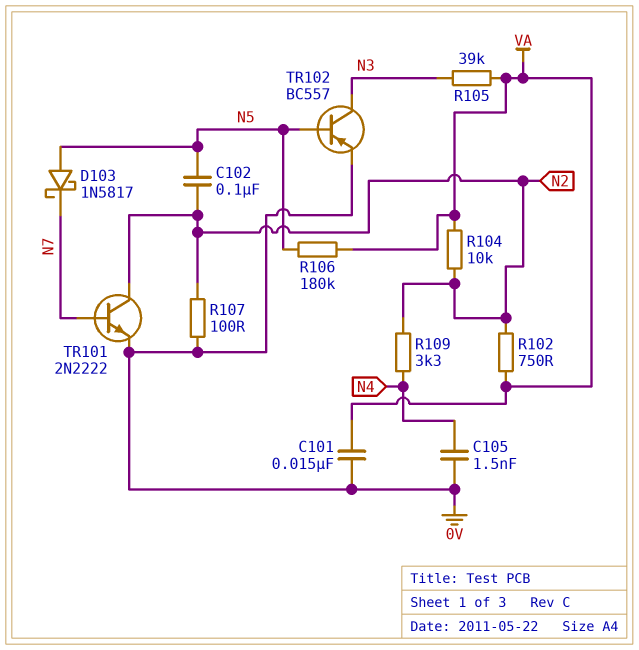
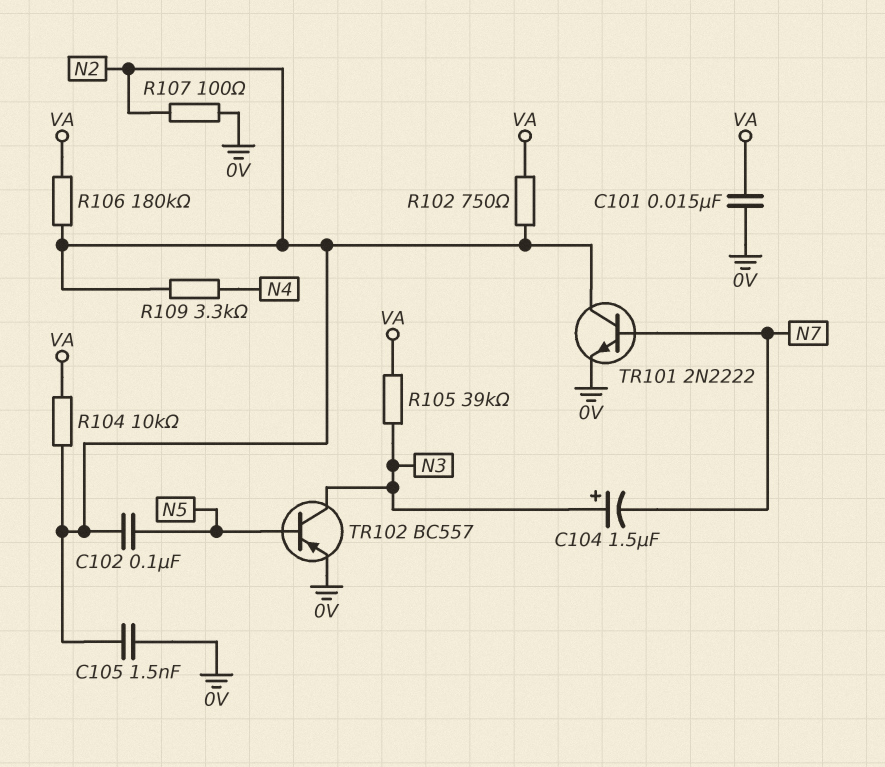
C104: none -> 1.5uF (plus N3, minus N7)
C105: 1.5nF (0V, N4) -> 1.5nF (0V, N2)
D103: schottky 1N5817 (A N5, K N7) -> none
R106: 180k (N5, VA) -> 180k (N2, VA)

